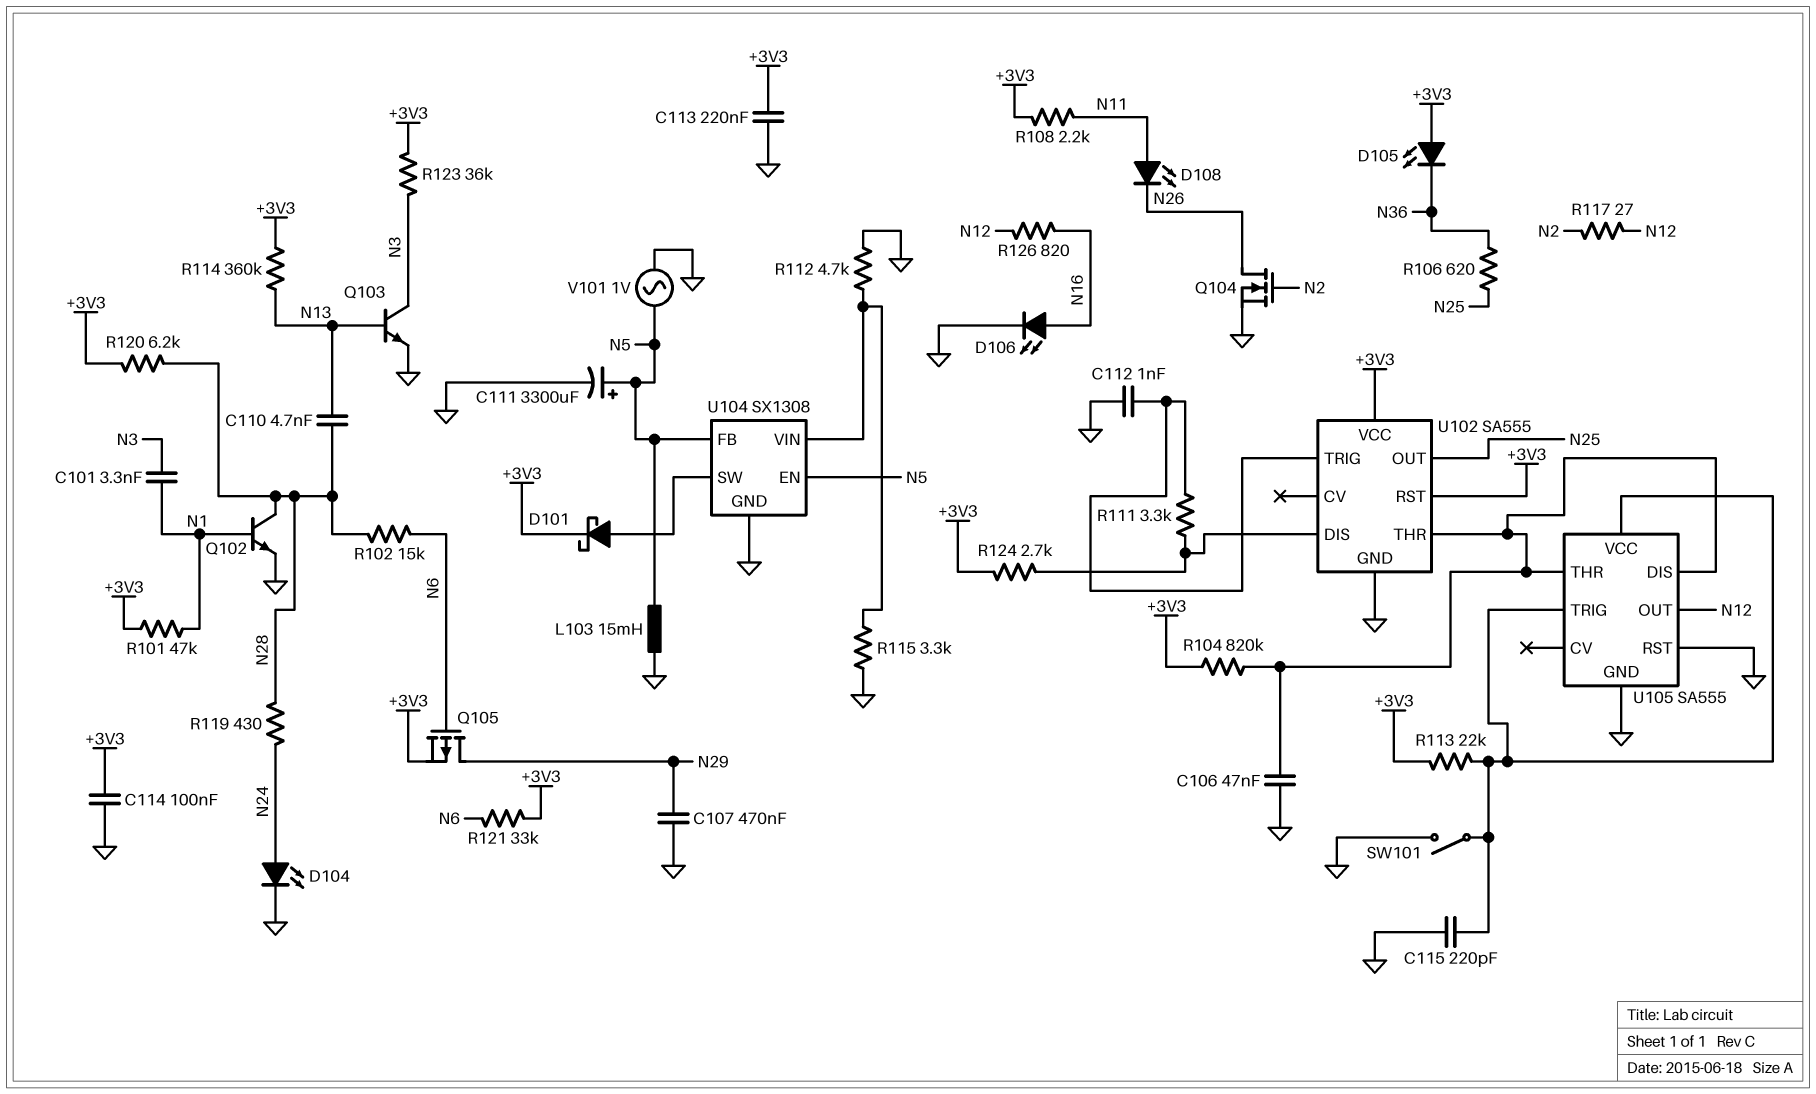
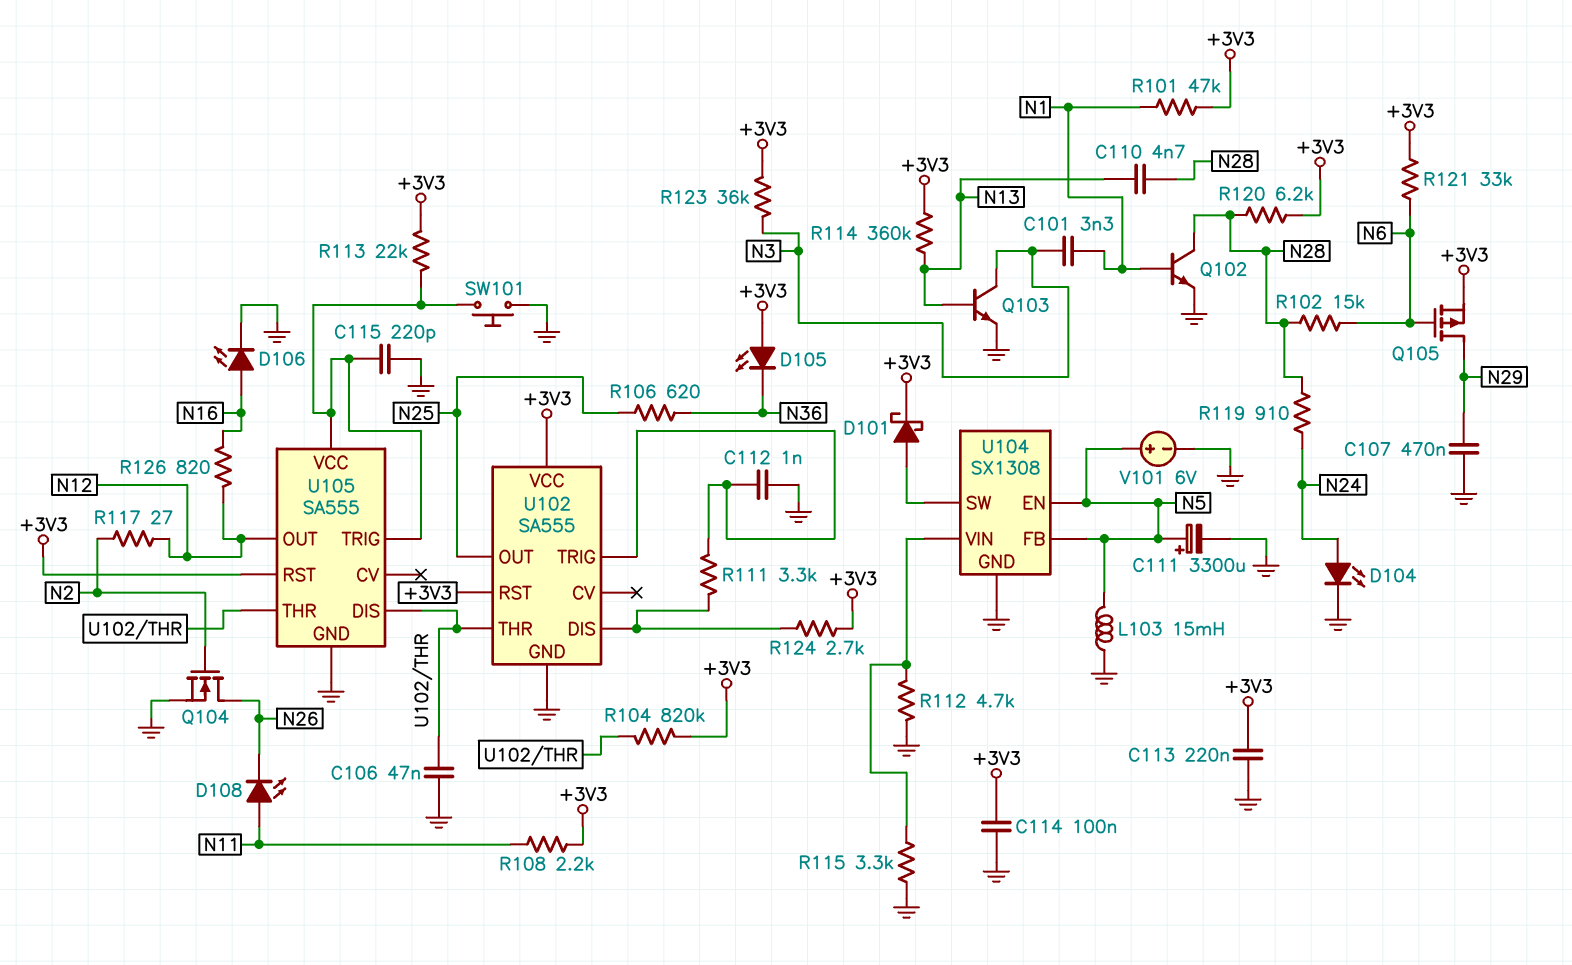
R119: 430 (N24, N28) -> 910 (N24, N28)
SW101: switch (GND, U105/TRIG) -> button (GND, U105/TRIG)
U105 pin RST: GND -> +3V3
V101: AC 1V (GND, N5) -> 6V (plus N5, minus GND)

